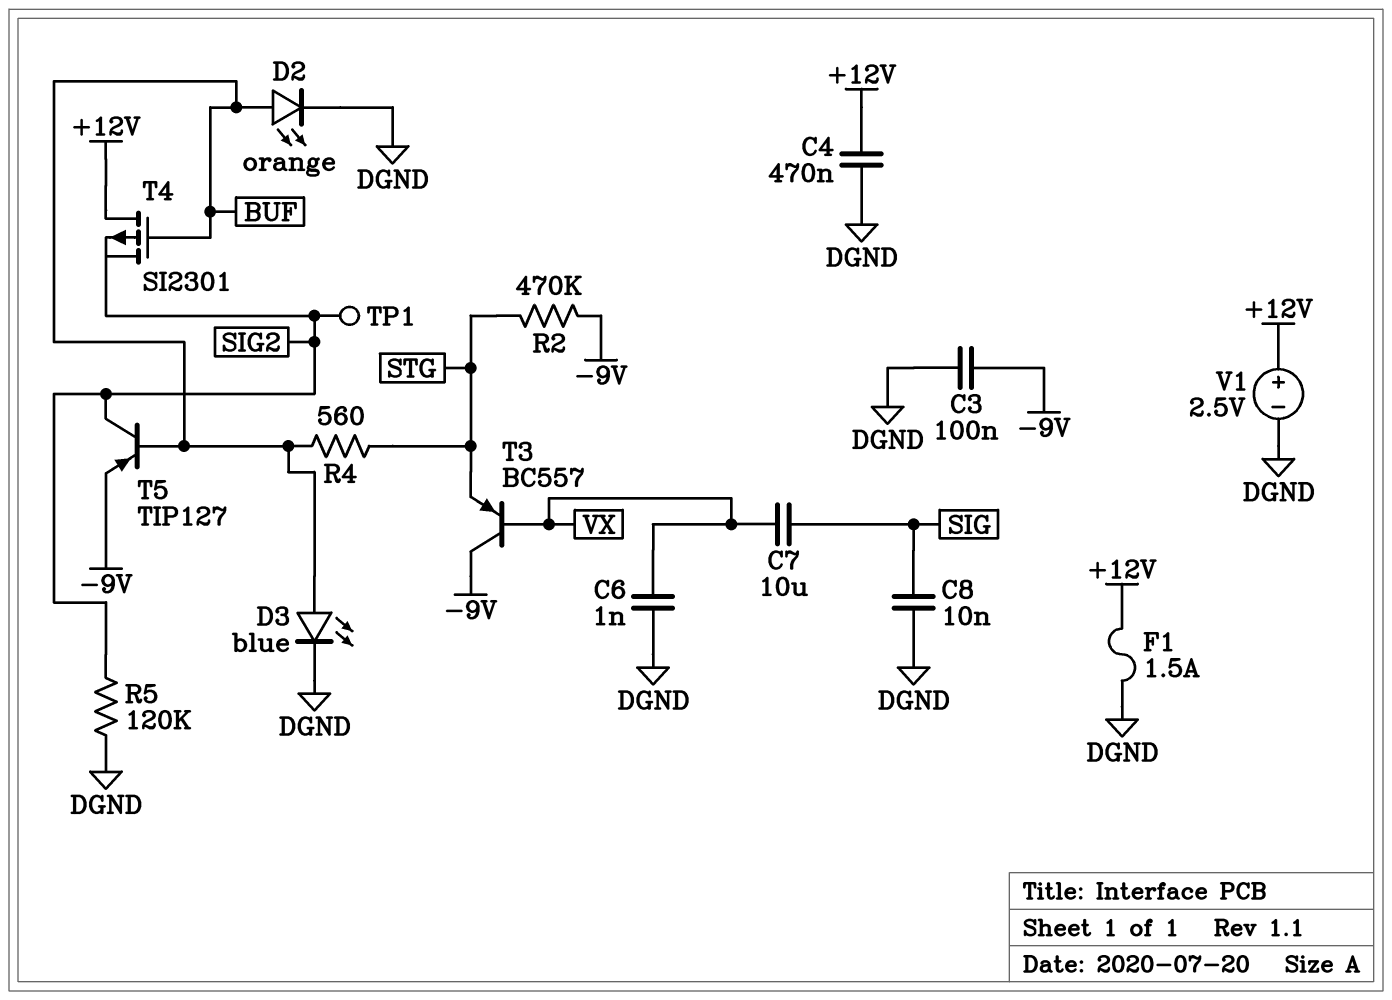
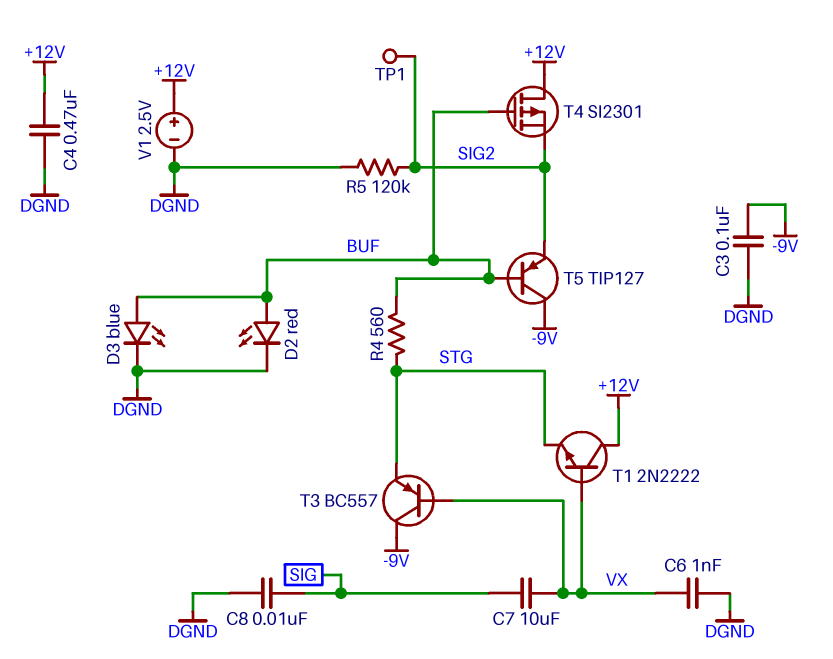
D2: LED orange (A BUF, K DGND) -> LED red (A BUF, K DGND)
F1: 1.5A (+12V, DGND) -> none
R2: 470k (-9V, STG) -> none
T1: none -> NPN 2N2222 (B VX, C +12V, E STG)
T5: PNP TIP127 (B BUF, C SIG2, E -9V) -> PNP TIP127 (B BUF, C -9V, E SIG2)

